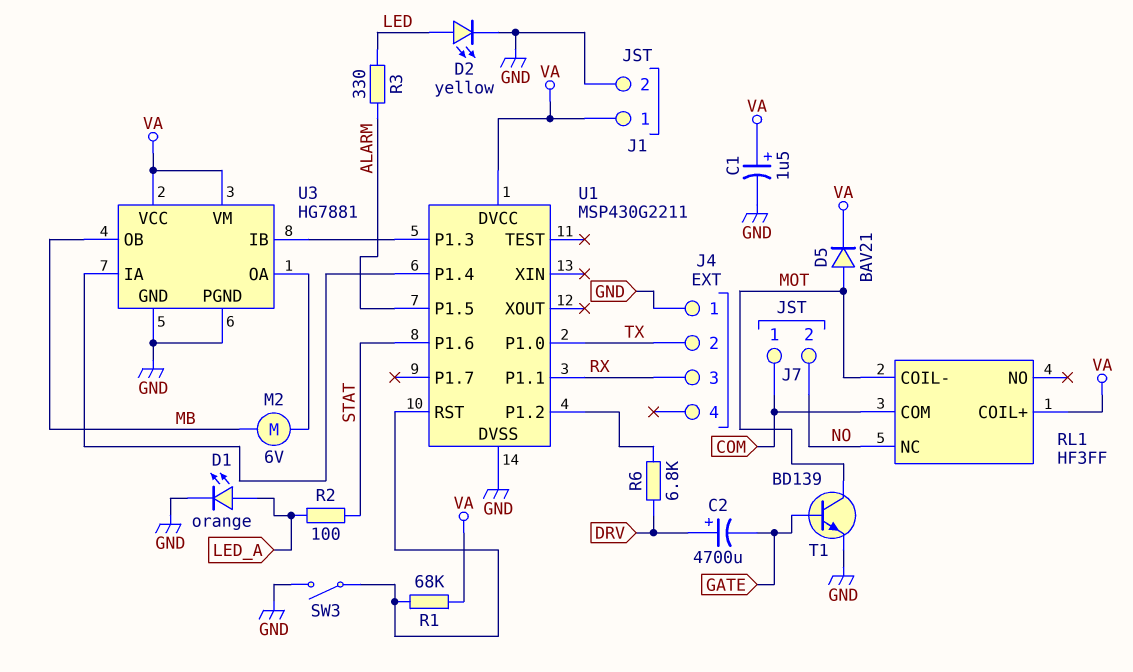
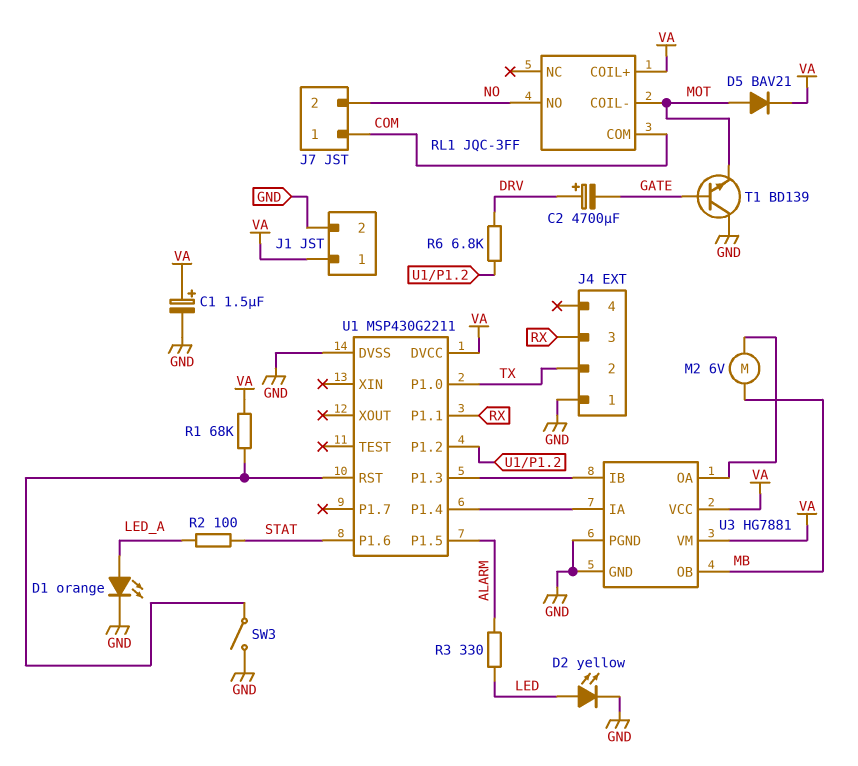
RL1: HF3FF -> JQC-3FF
RL1 pin NC: NO -> none
RL1 pin NO: none -> NO
T1: NPN BD139 (B GATE, C MOT, E GND) -> NPN BD139 (B GATE, C GND, E MOT)

